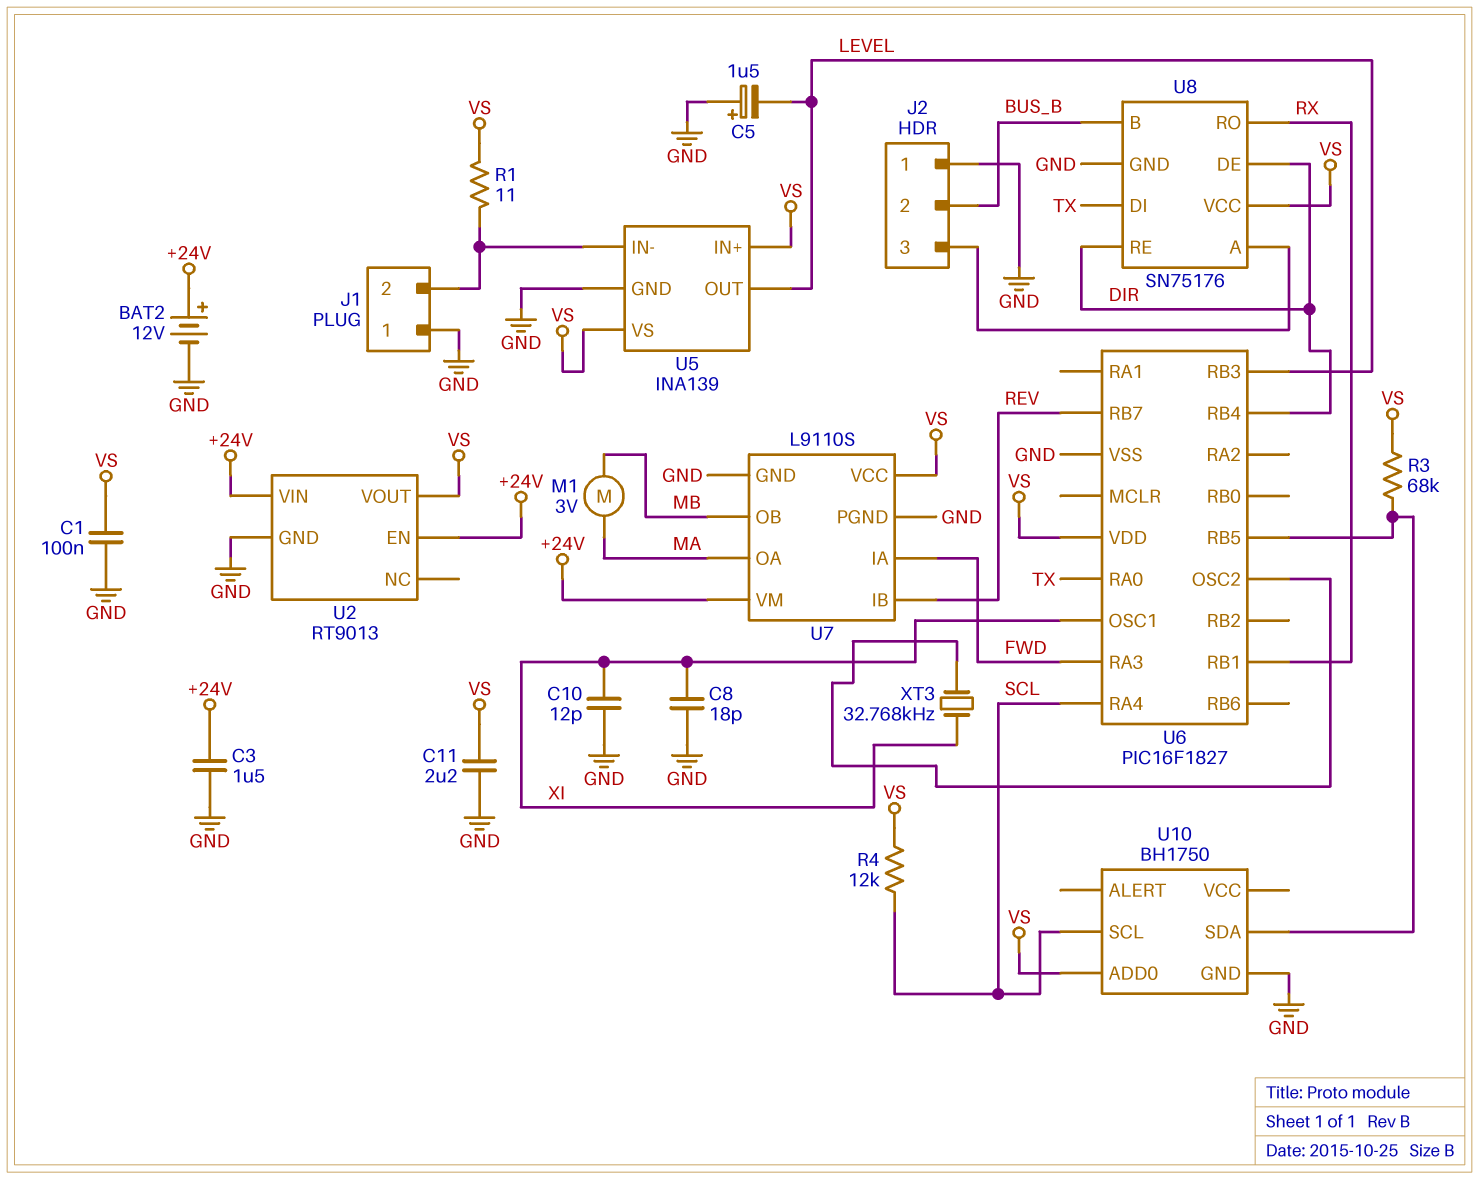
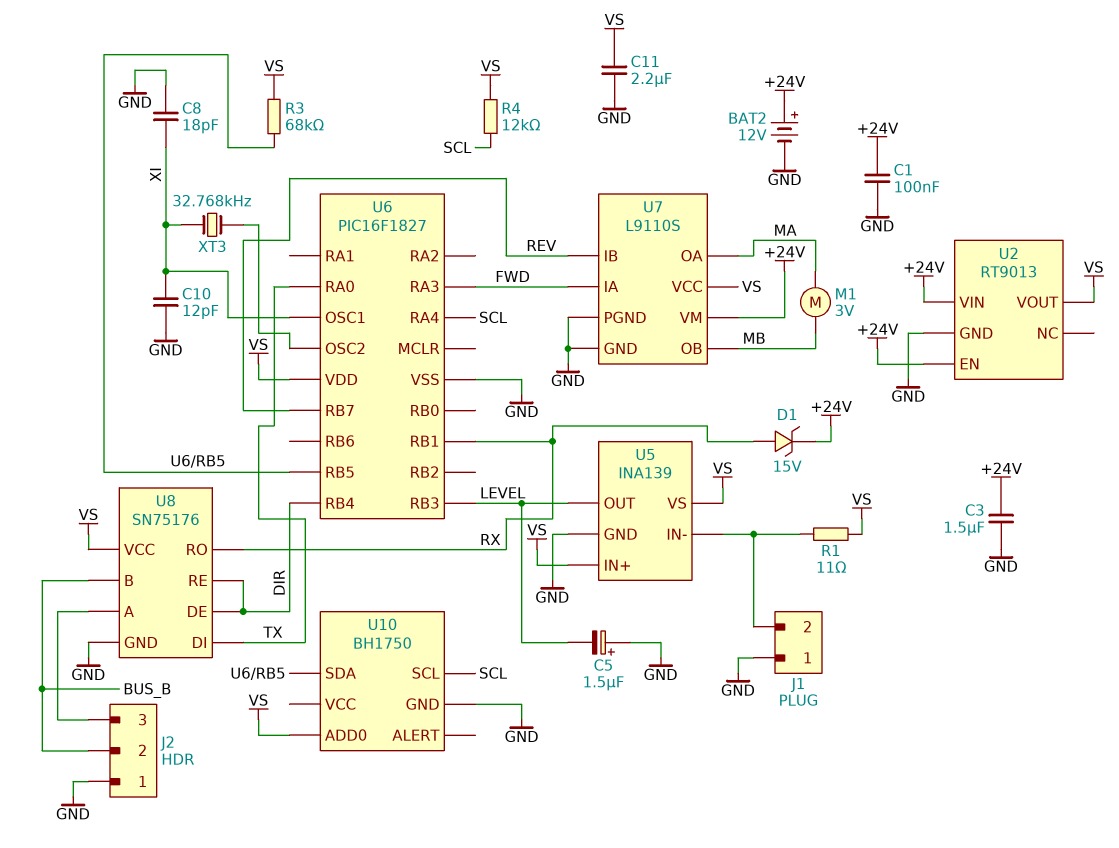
C1: 100nF (GND, VS) -> 100nF (+24V, GND)
D1: none -> zener 15V (A RX, K +24V)

